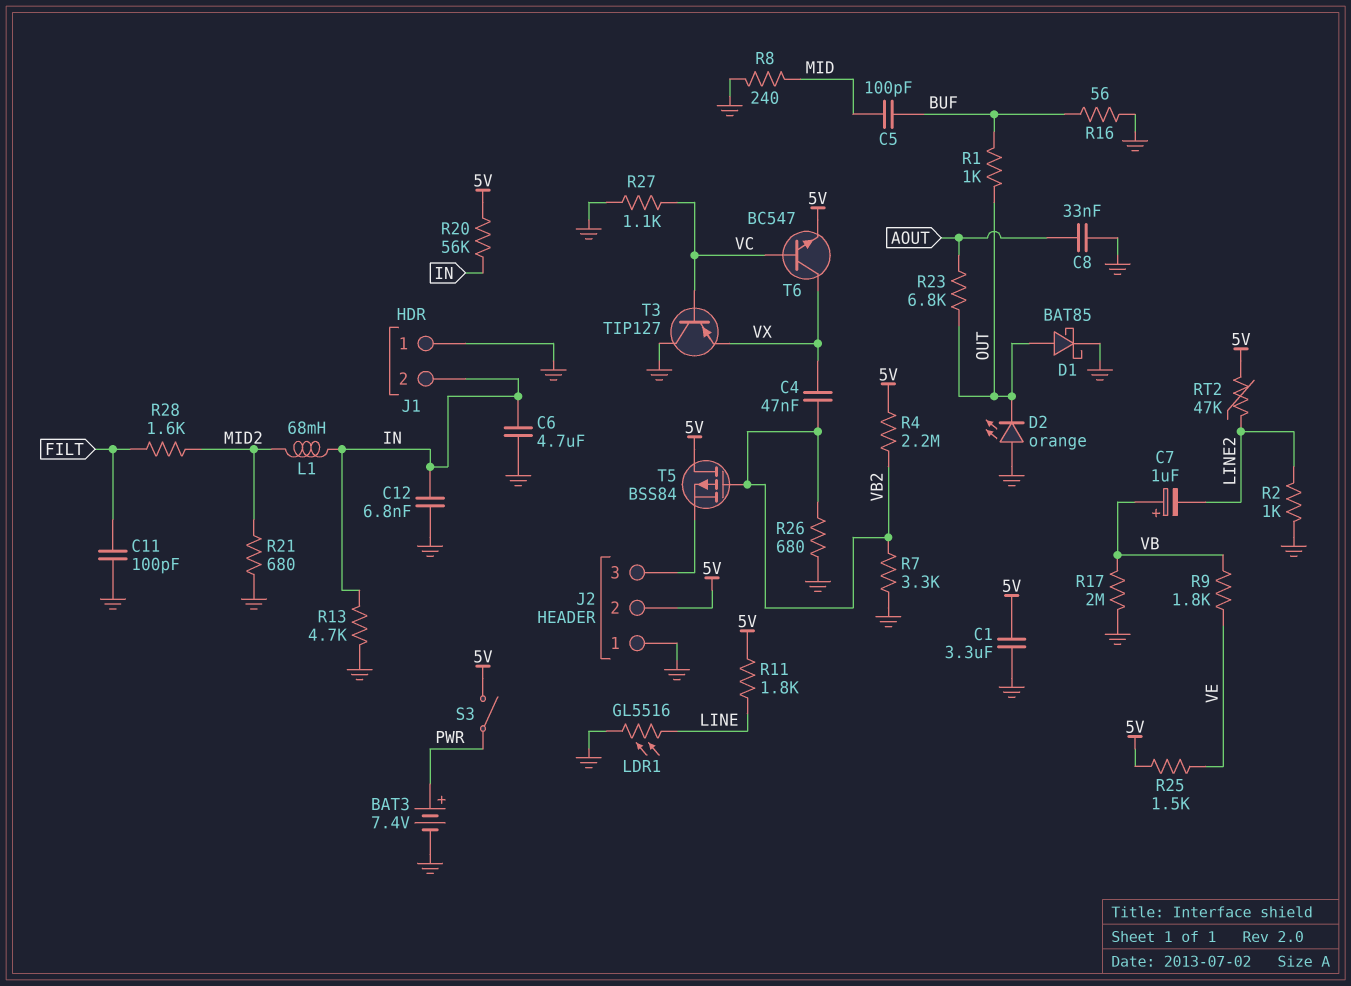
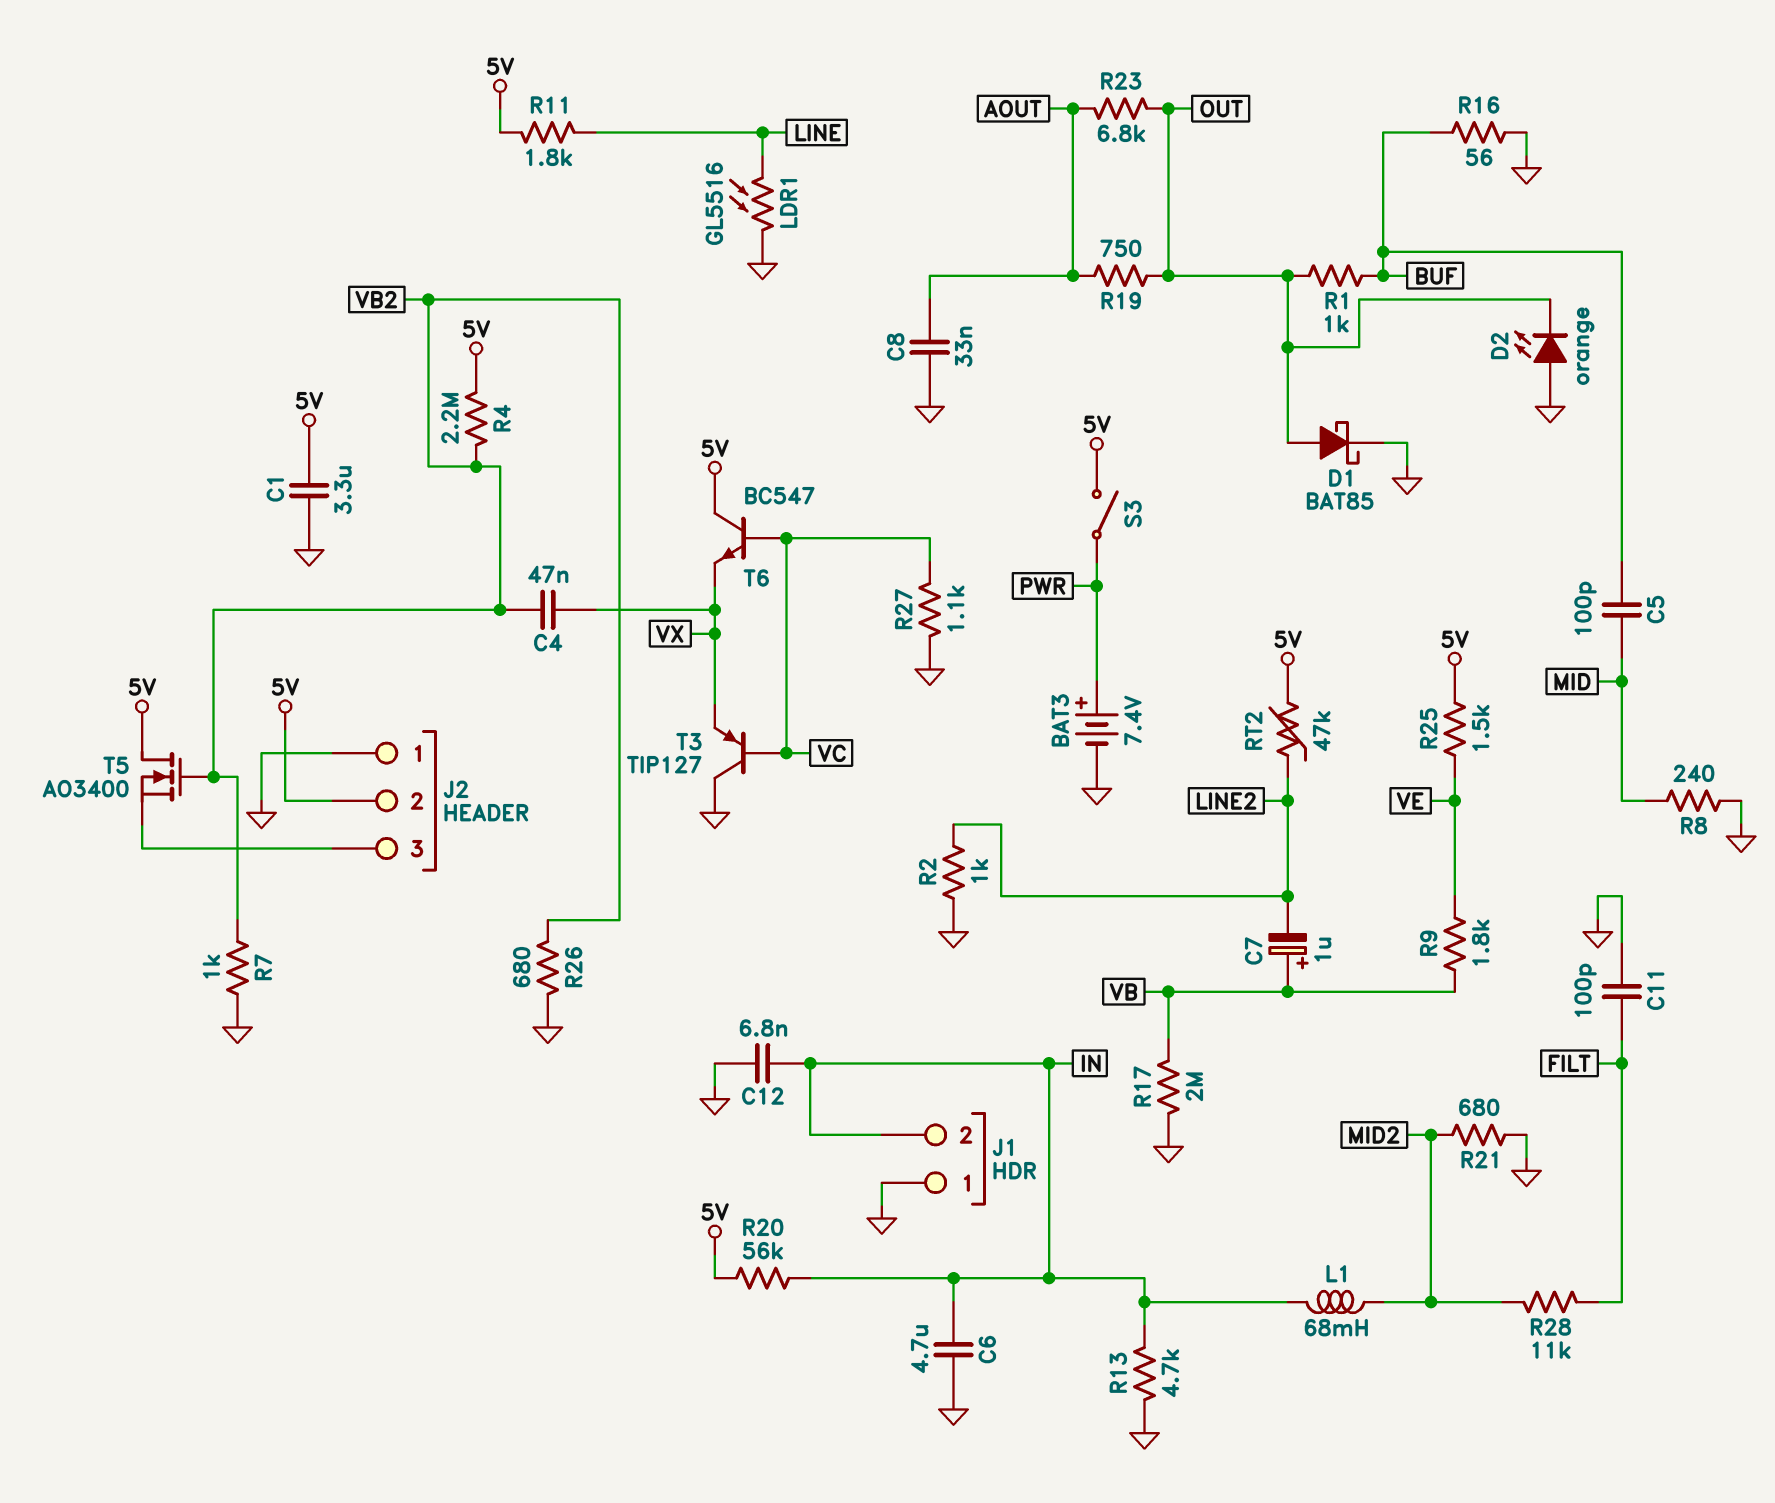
R7: 3.3k (GND, VB2) -> 1k (GND, VB2)
R19: none -> 750 (AOUT, OUT)
R28: 1.6k (FILT, MID2) -> 11k (FILT, MID2)
T5: PMOS BSS84 (G VB2, D 5V, S J2/3) -> NMOS AO3400 (G VB2, D 5V, S J2/3)
T6: NPN BC547 (B VC, C VX, E 5V) -> NPN BC547 (B VC, C 5V, E VX)

